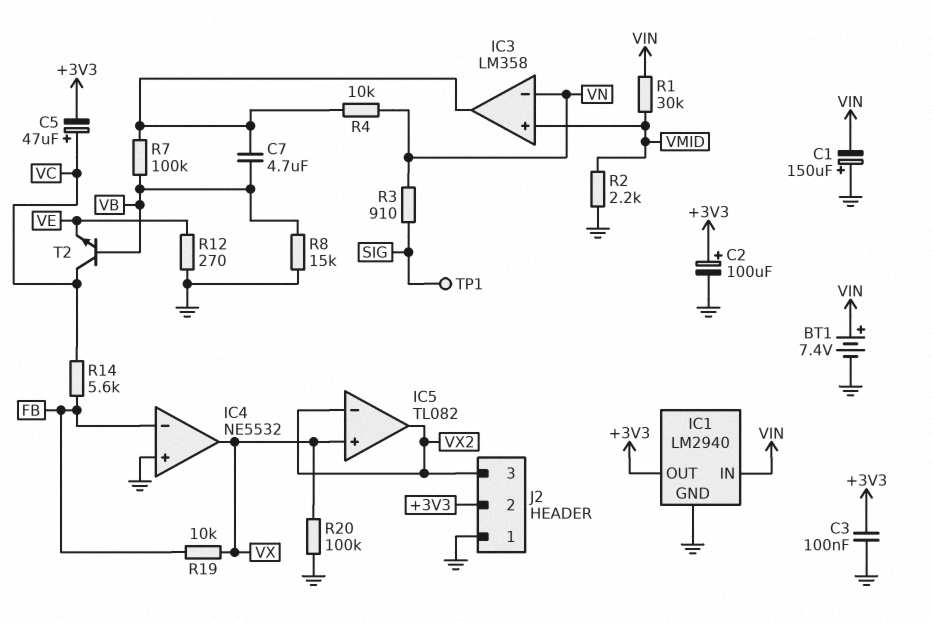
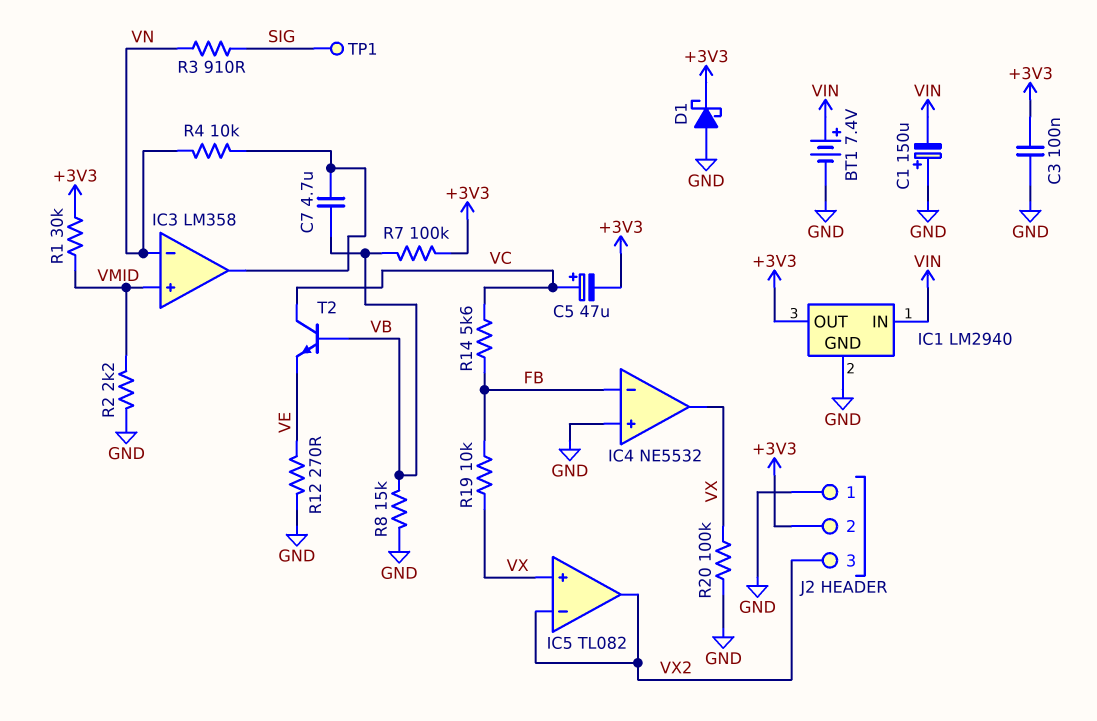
C2: 100uF (plus +3V3, minus GND) -> none
D1: none -> schottky (A GND, K +3V3)
R1: 30k (VIN, VMID) -> 30k (+3V3, VMID)
R7: 100k (IC3/out, VB) -> 100k (+3V3, VB)

